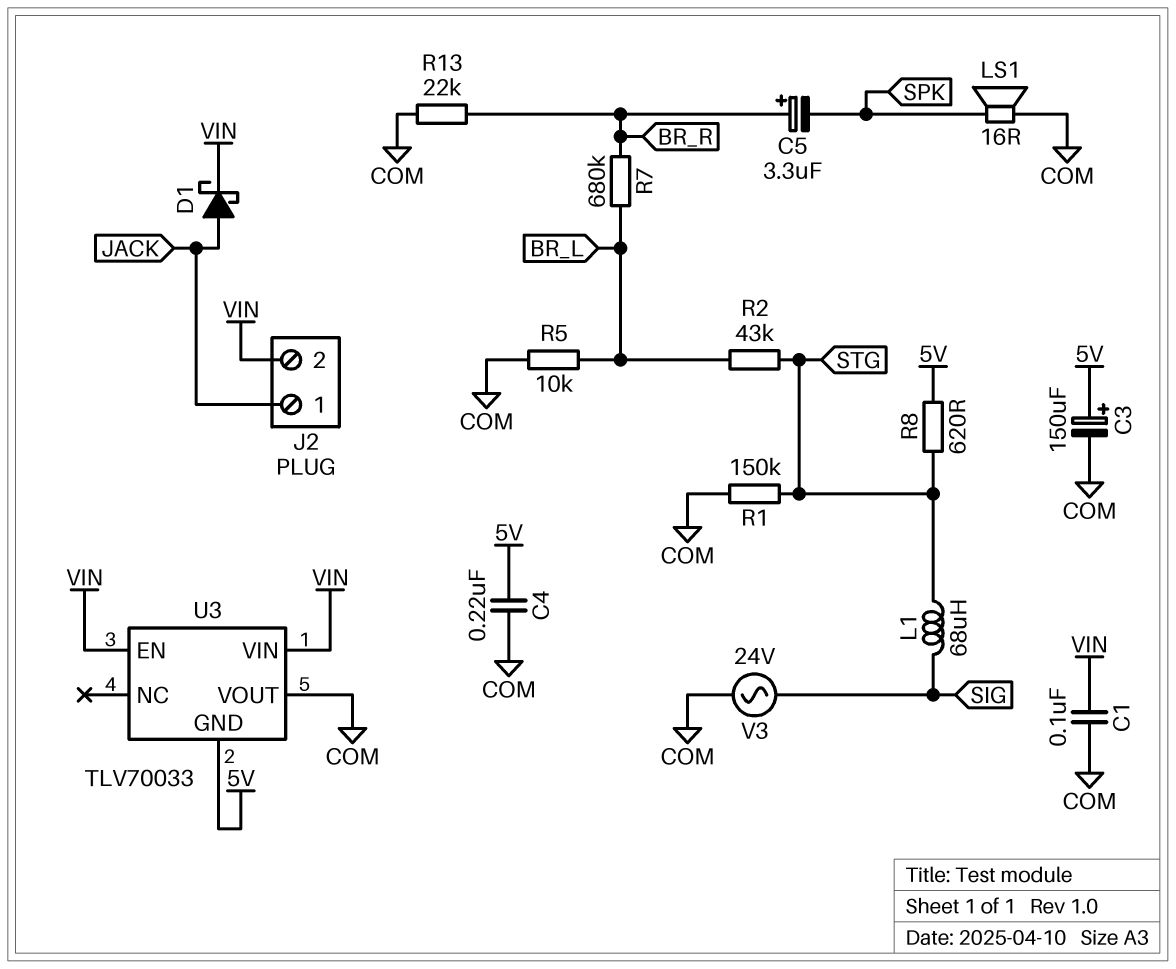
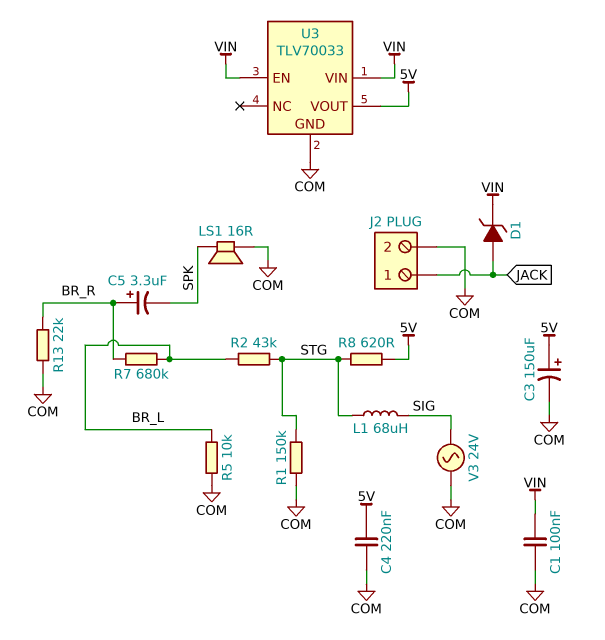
D1: schottky (A JACK, K VIN) -> zener (A JACK, K VIN)
J2 pin 2: VIN -> COM
U3 pin GND: 5V -> COM
U3 pin VOUT: COM -> 5V

